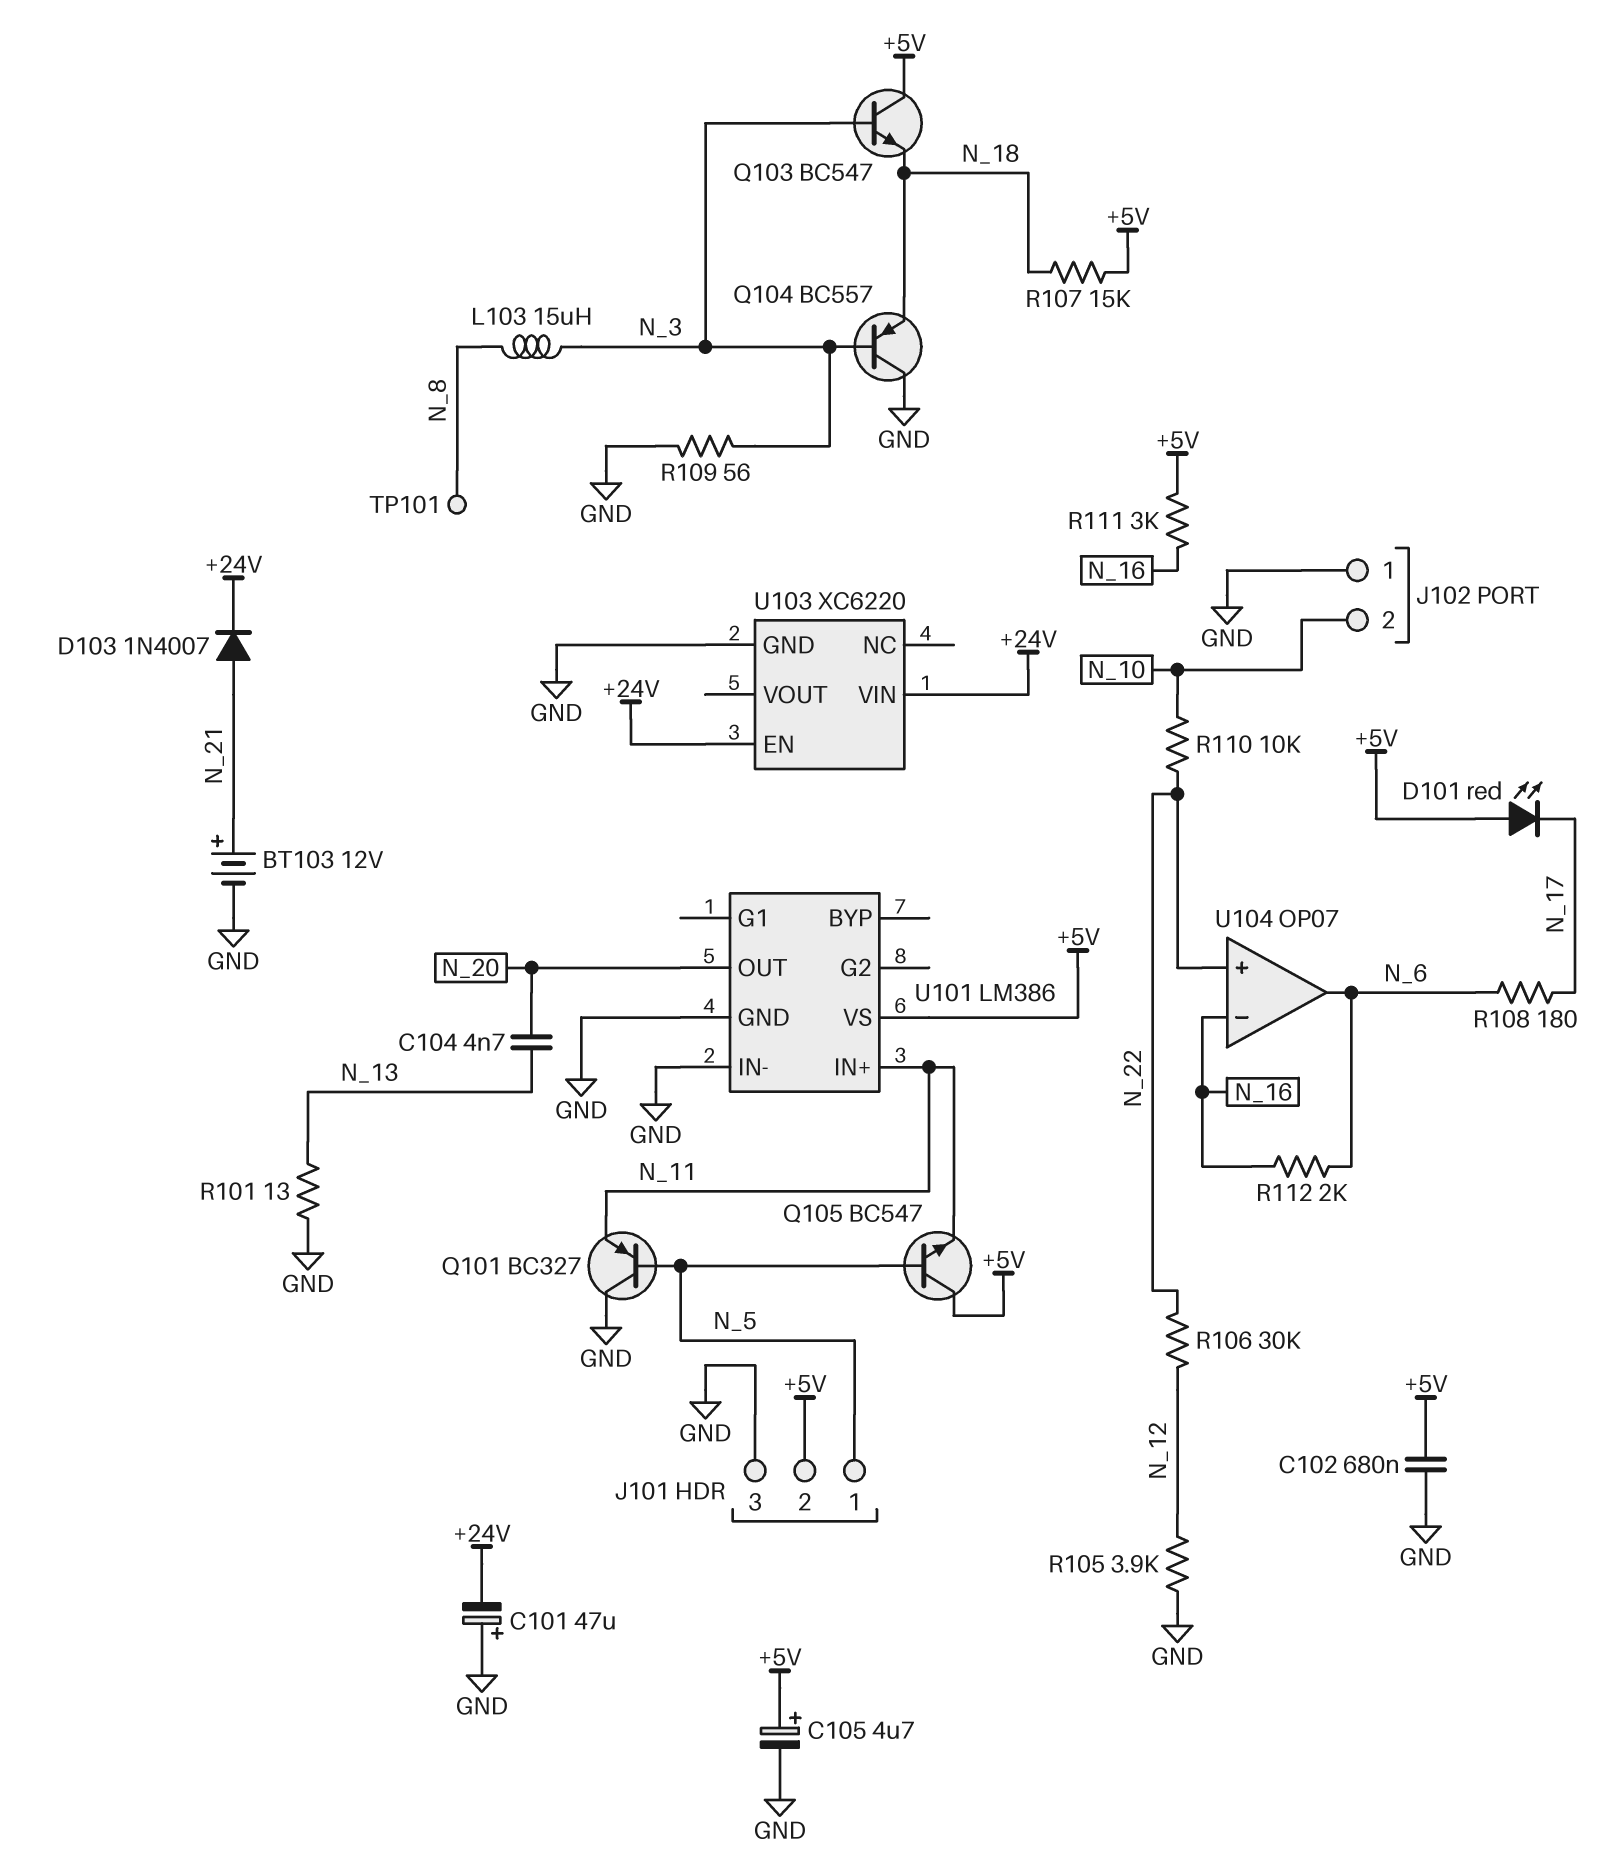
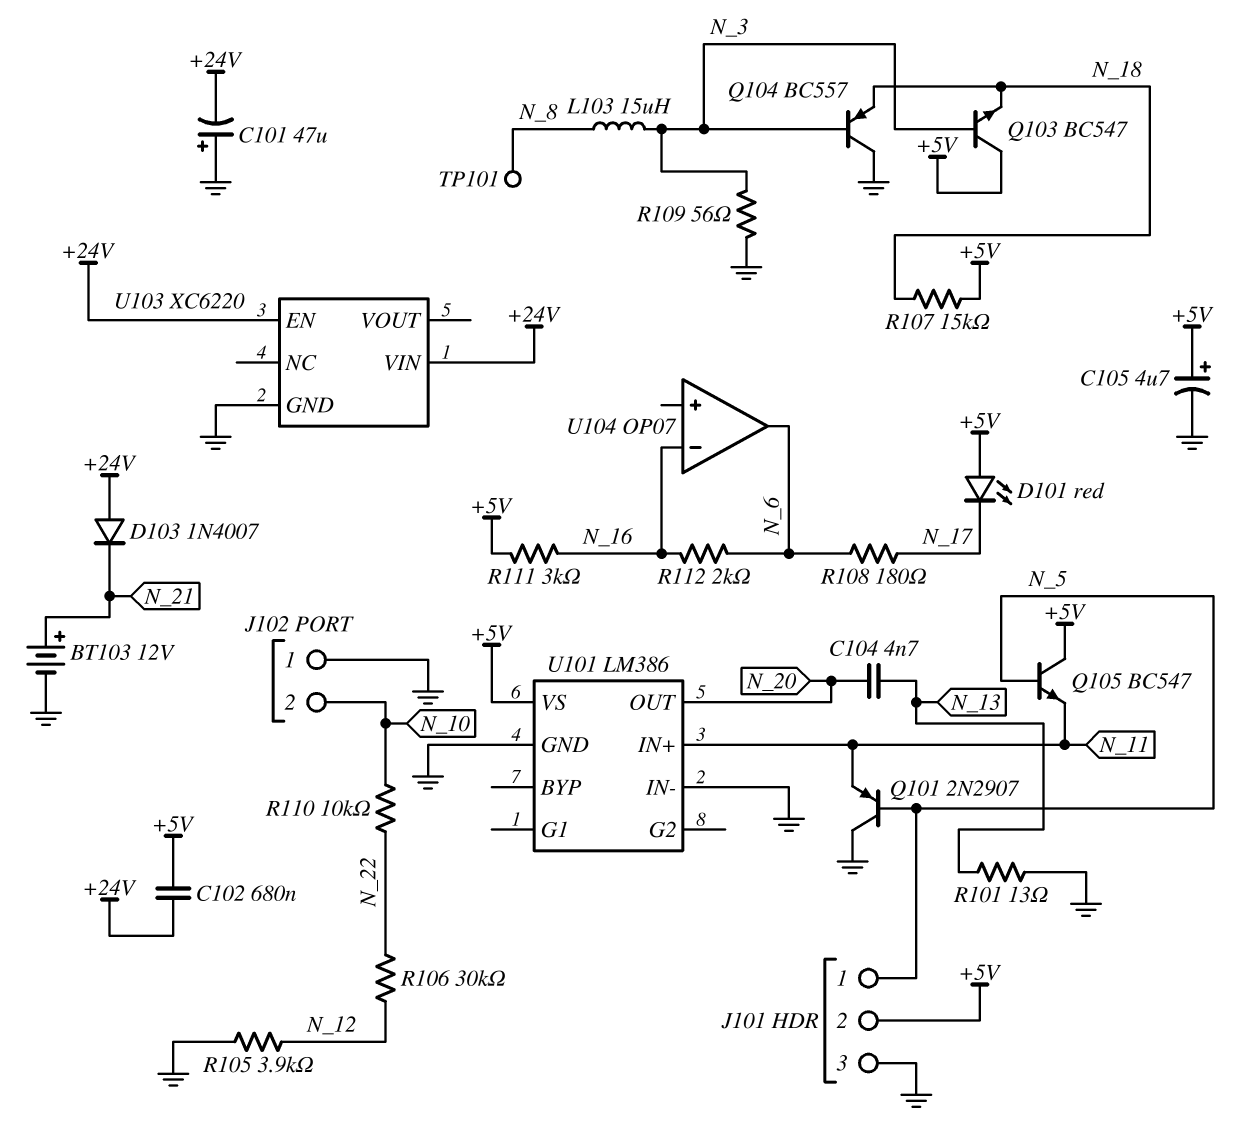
C102: 680nF (+5V, GND) -> 680nF (+5V, +24V)
D103: diode 1N4007 (A N_21, K +24V) -> diode 1N4007 (A +24V, K N_21)
Q101: PNP BC327 (B N_5, C GND, E N_11) -> PNP 2N2907 (B N_5, C GND, E N_11)
U104 pin in+: N_22 -> none

